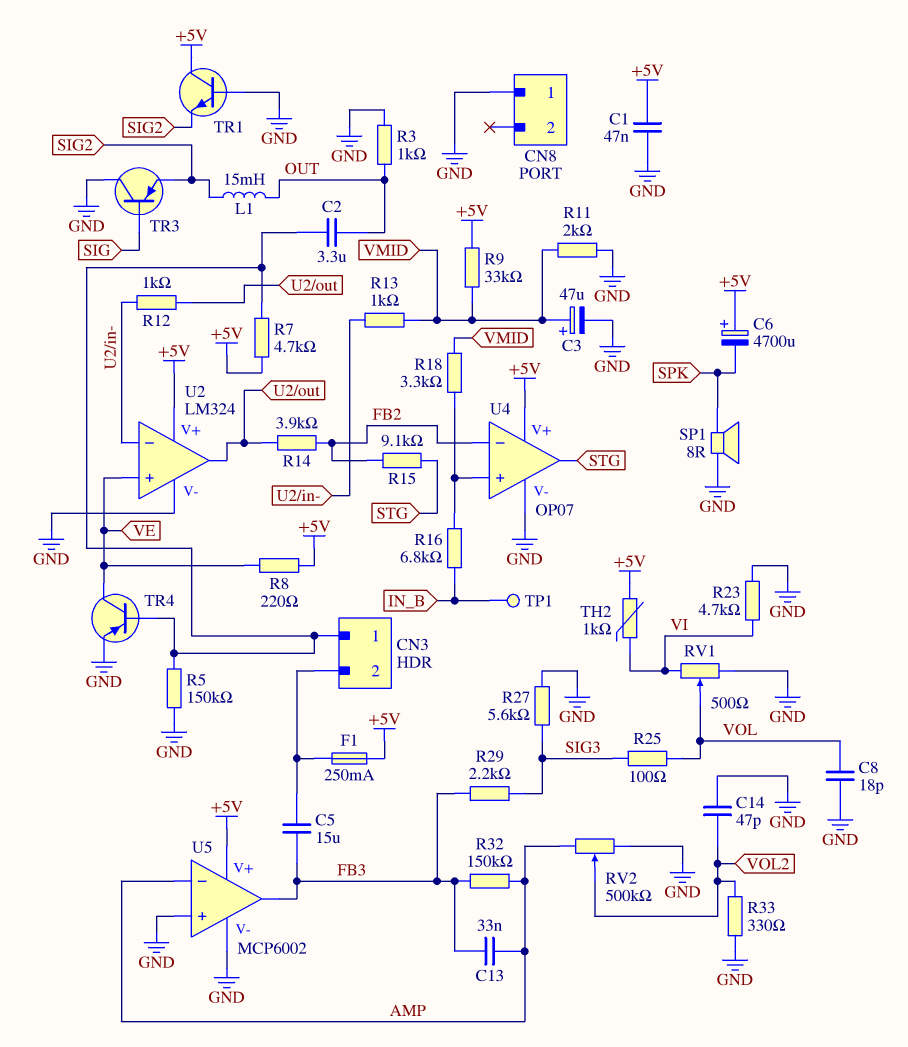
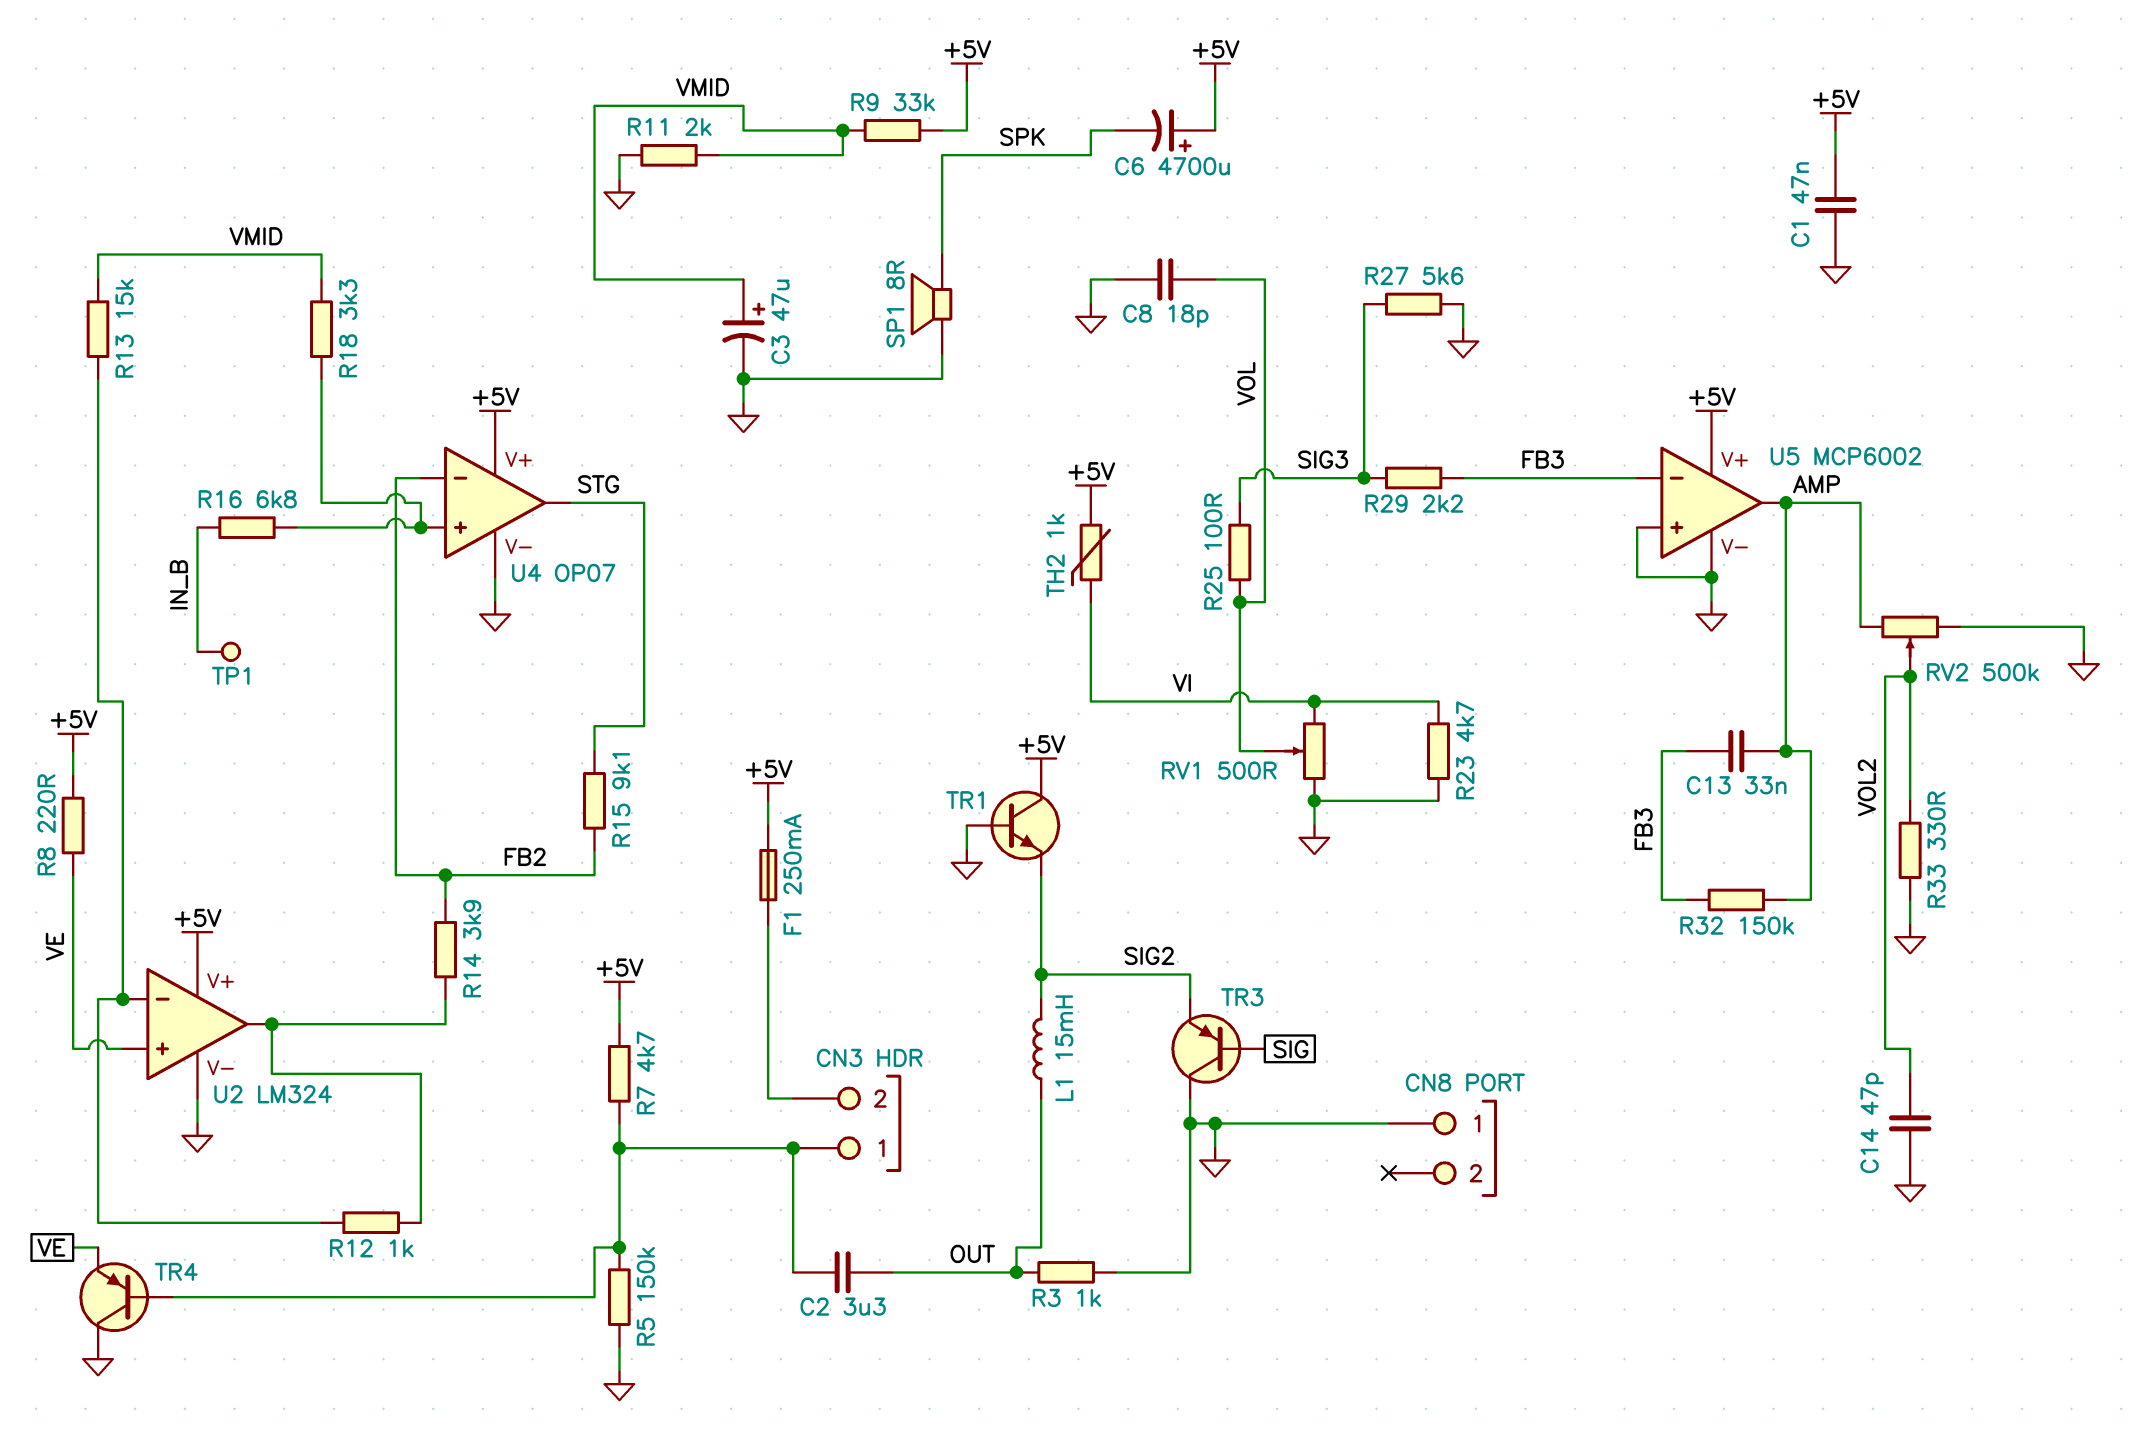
C5: 15uF (CN3/2, FB3) -> none
R13: 1k (U2/in-, VMID) -> 15k (U2/in-, VMID)
TR4: PNP (B CN3/1, C VE, E GND) -> PNP (B CN3/1, C GND, E VE)
U5 pin in-: AMP -> FB3
U5 pin out: FB3 -> AMP

